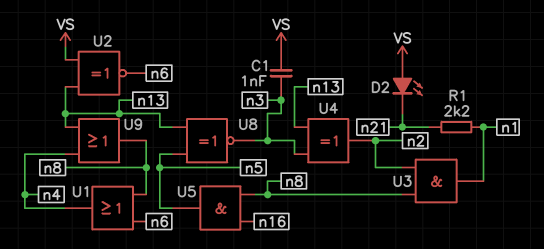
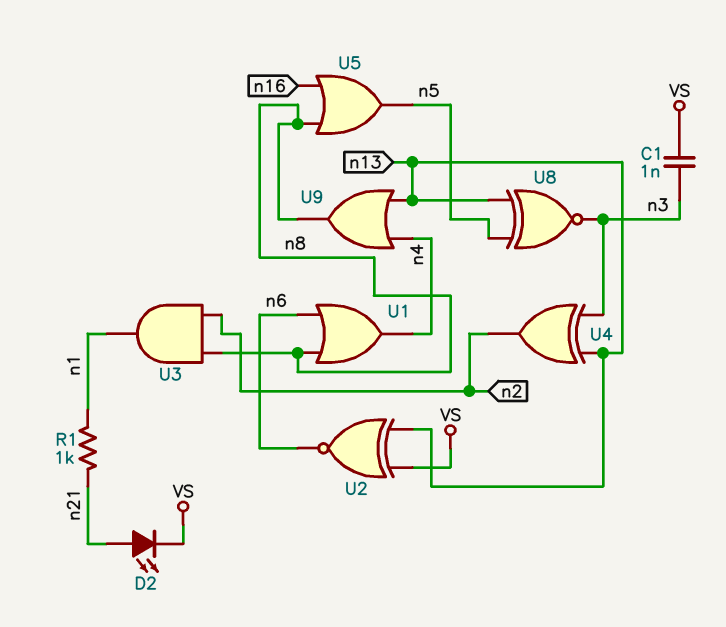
D2: LED (A VS, K n21) -> LED (A n21, K VS)
R1: 2.2k (n1, n21) -> 1k (n1, n21)
U5: AND (in n8, in n16, out n5) -> OR (in n8, in n16, out n5)

